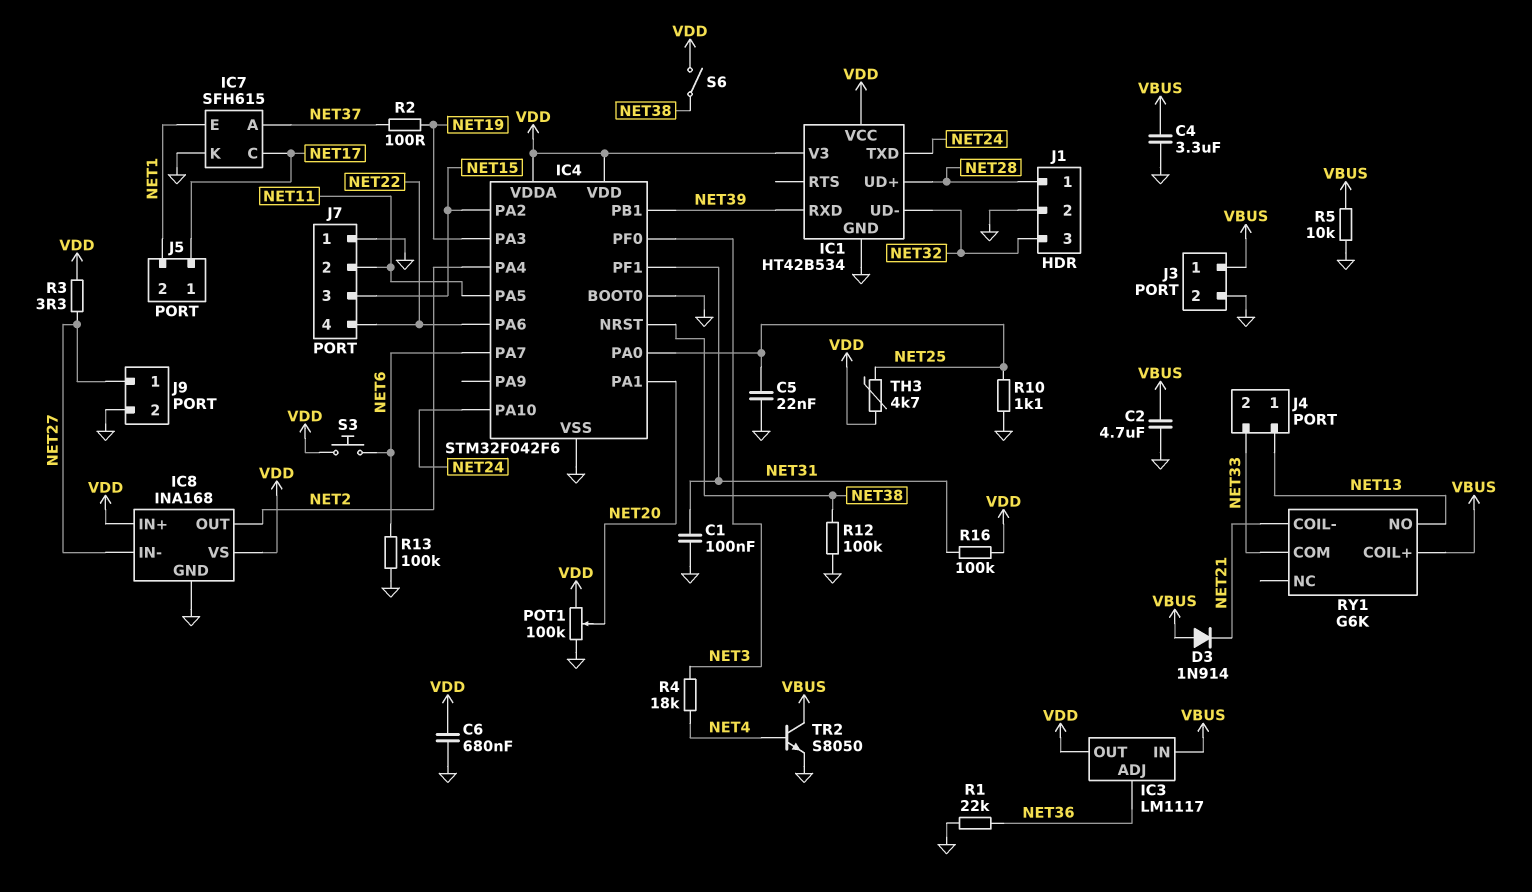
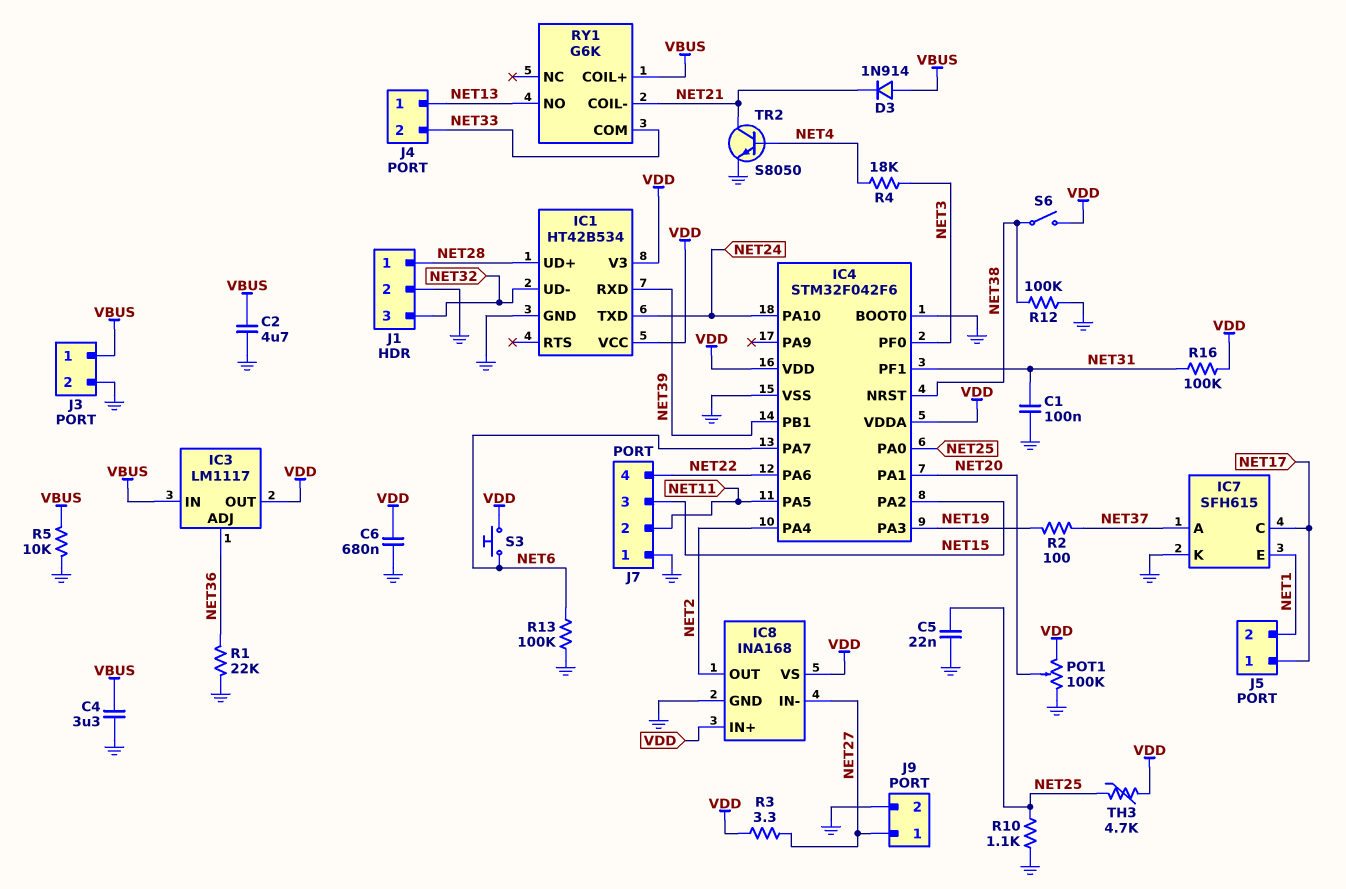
TR2: NPN S8050 (B NET4, C VBUS, E GND) -> NPN S8050 (B NET4, C NET21, E GND)

